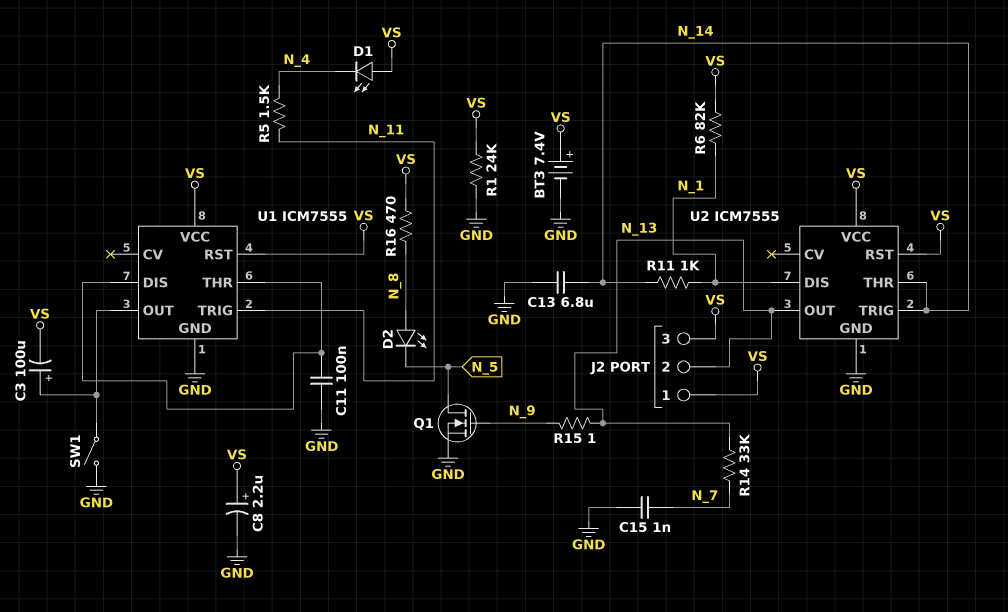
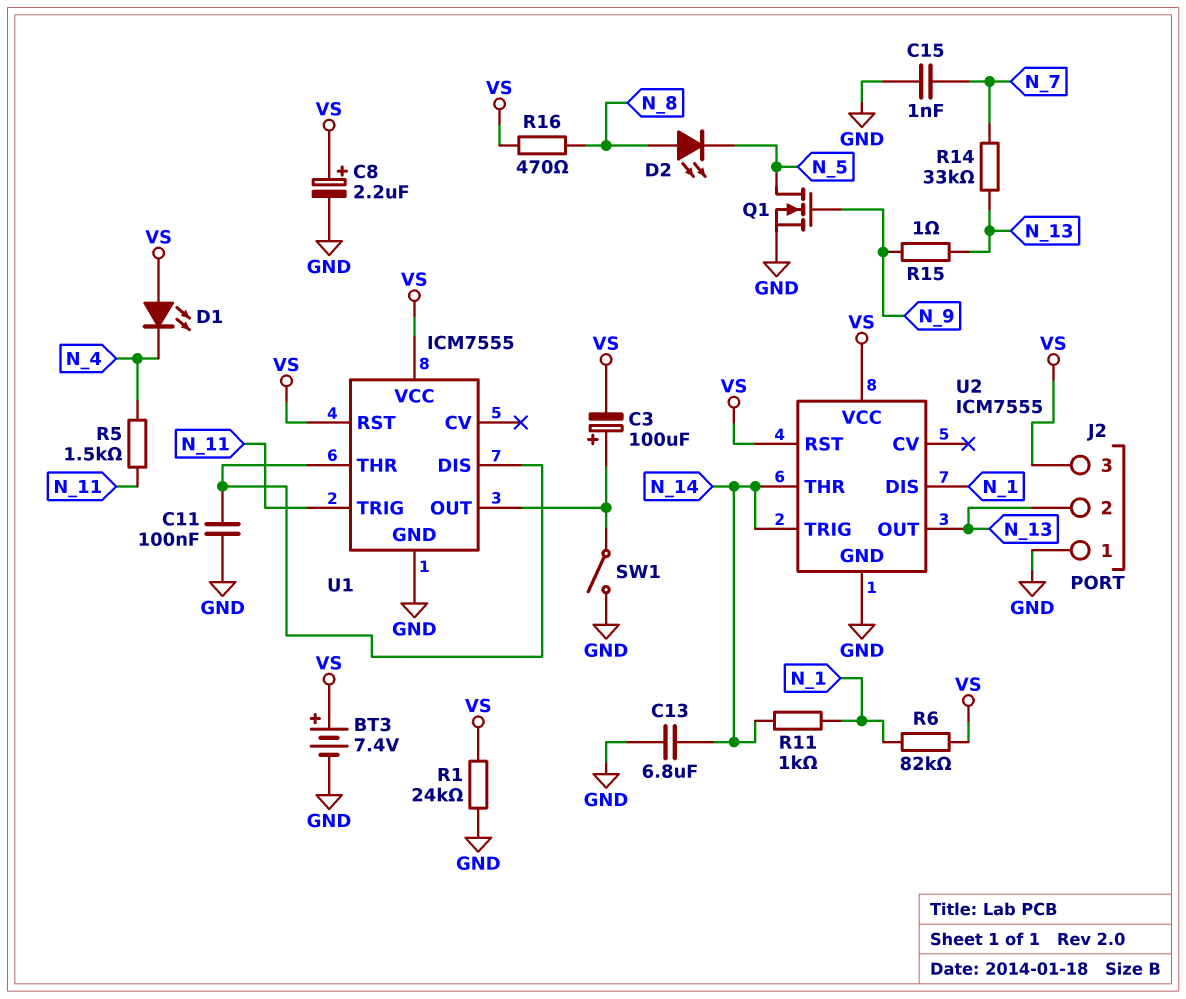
J2 pin 1: VS -> GND

